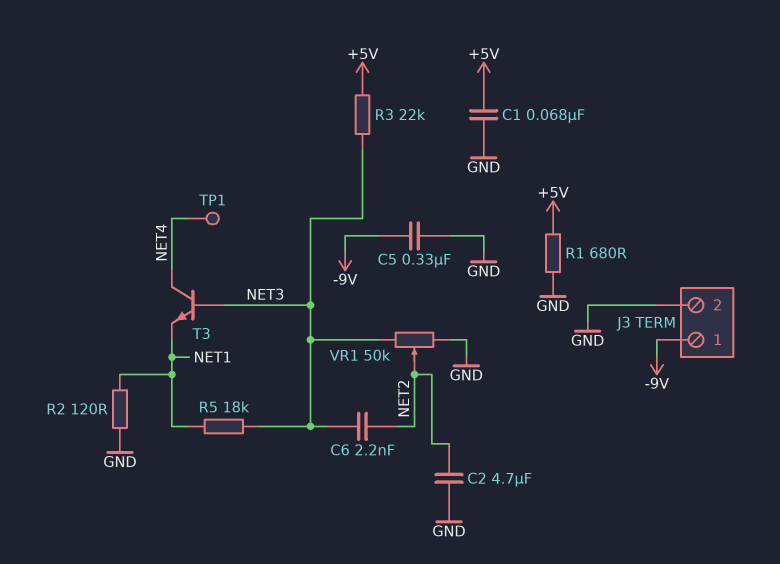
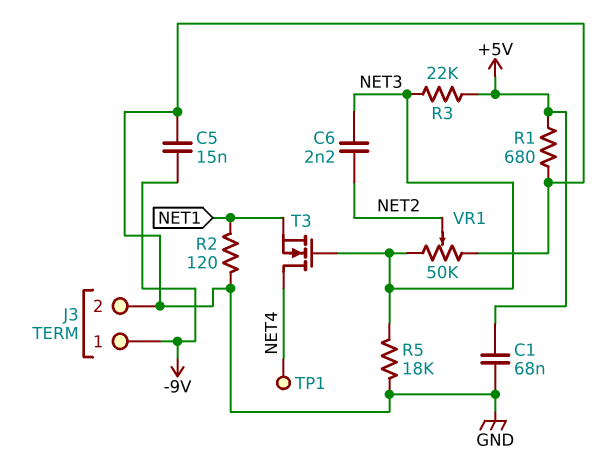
C2: 4.7uF (GND, NET2) -> none
C5: 330nF (-9V, GND) -> 15nF (-9V, GND)
R5: 18k (NET1, NET3) -> 18k (GND, NET3)
T3: NPN (B NET3, C NET4, E NET1) -> NMOS (G NET3, D NET4, S NET1)

